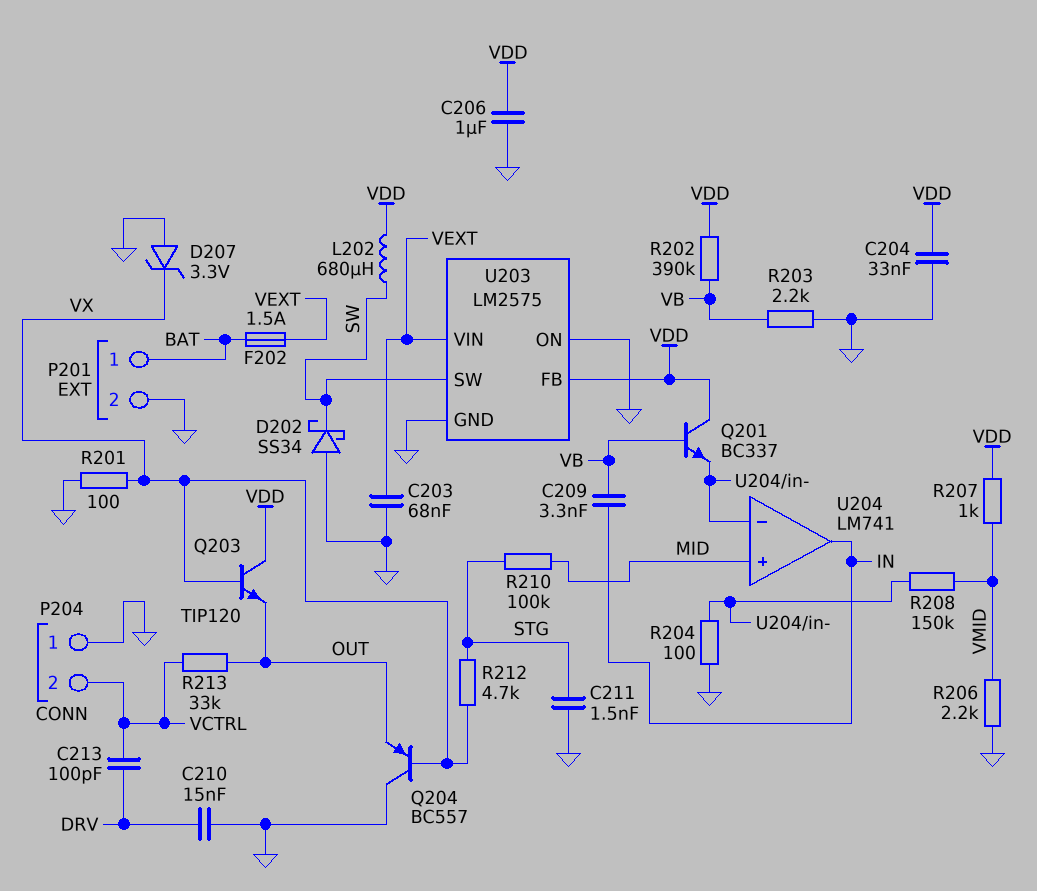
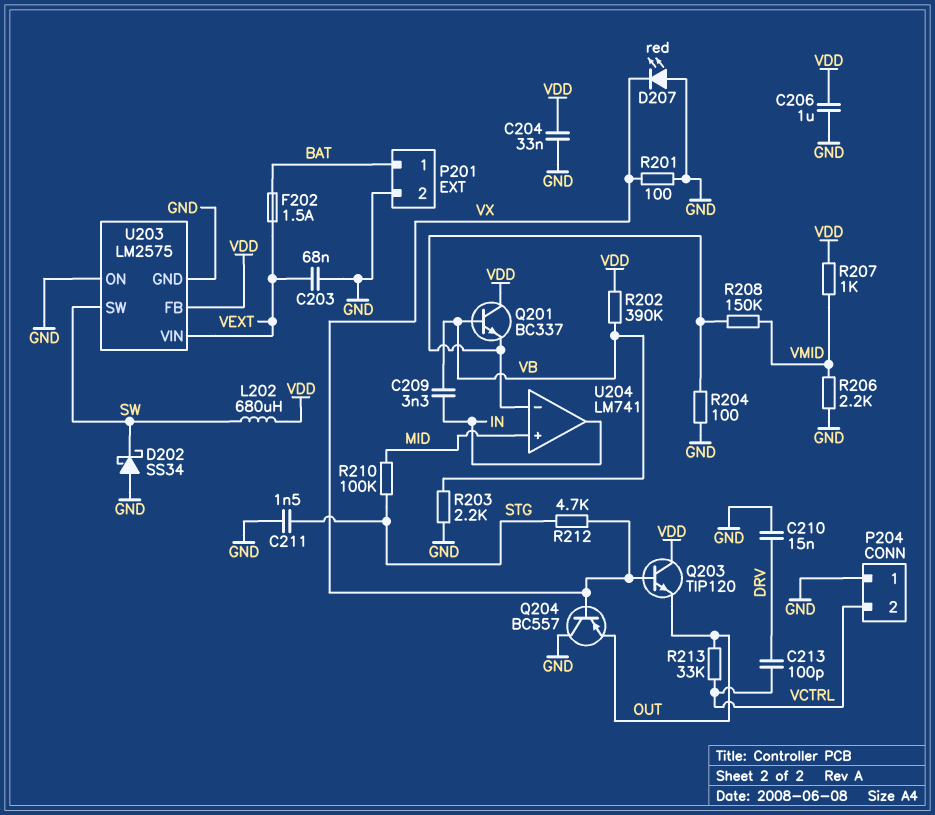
D207: zener 3.3V (A GND, K VX) -> LED red (A GND, K VX)

